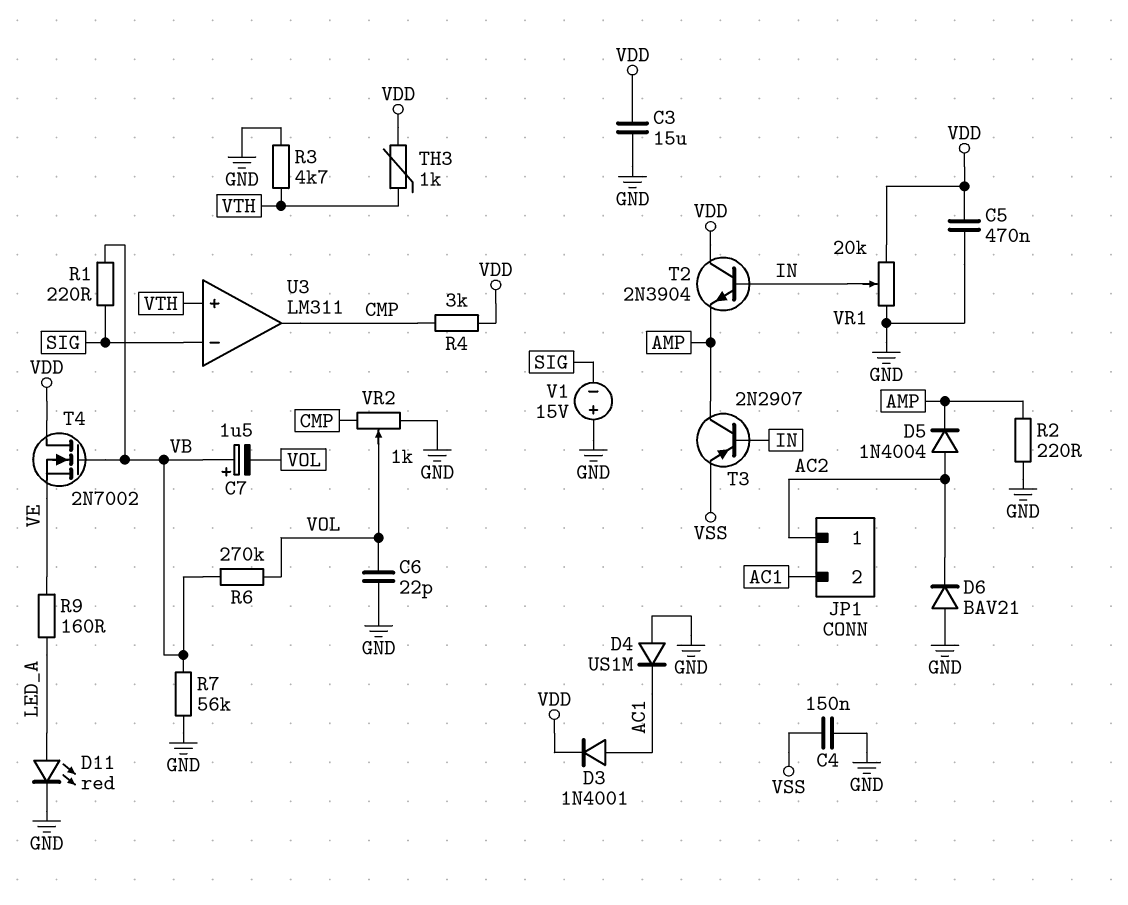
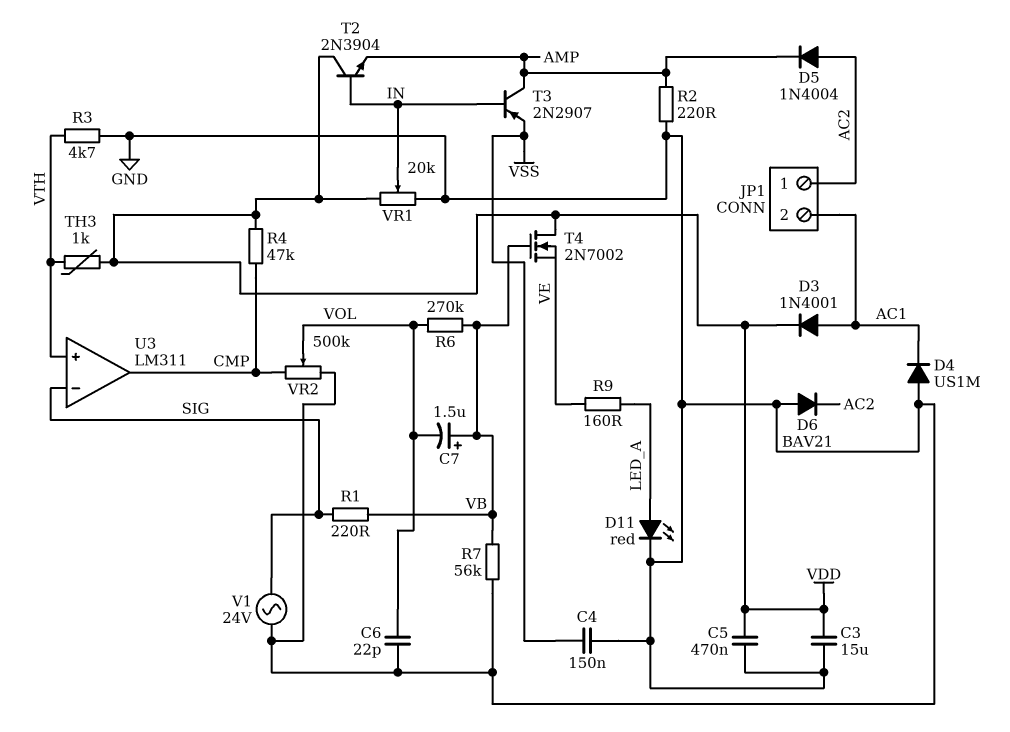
R4: 3k (CMP, VDD) -> 47k (CMP, VDD)
V1: 15V (plus GND, minus SIG) -> AC 24V (GND, SIG)
VR2: 1k (CMP, GND, wiper VOL) -> 500k (CMP, GND, wiper VOL)

